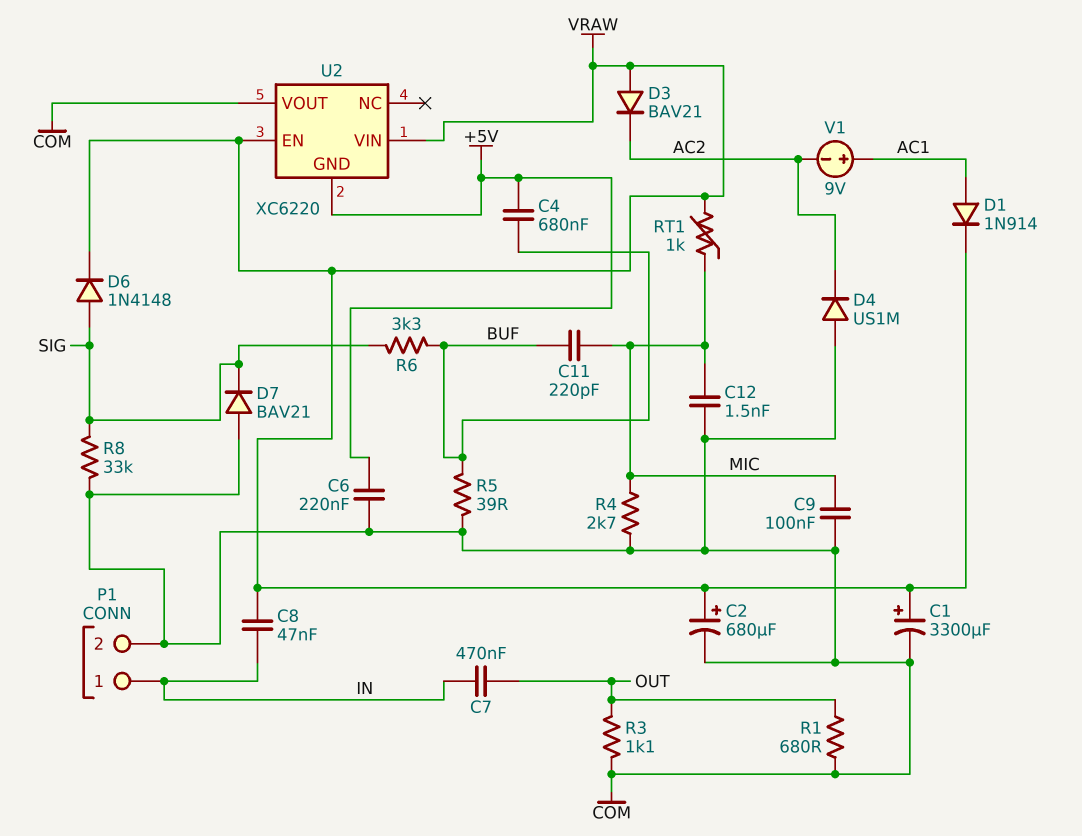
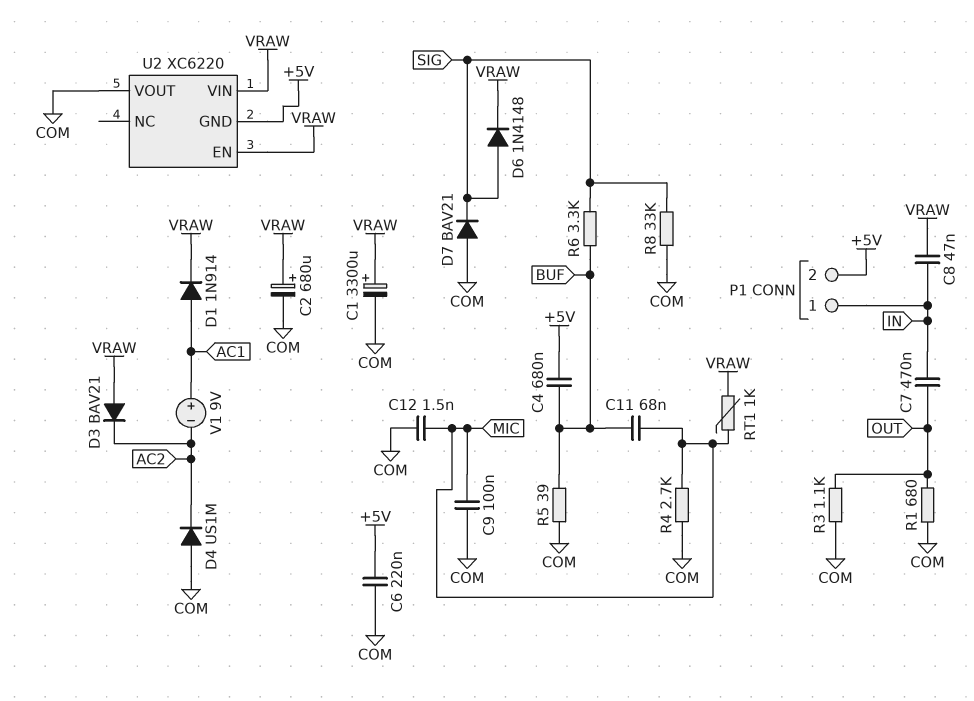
C11: 220pF (BUF, MIC) -> 68nF (BUF, MIC)
P1 pin 2: COM -> +5V

